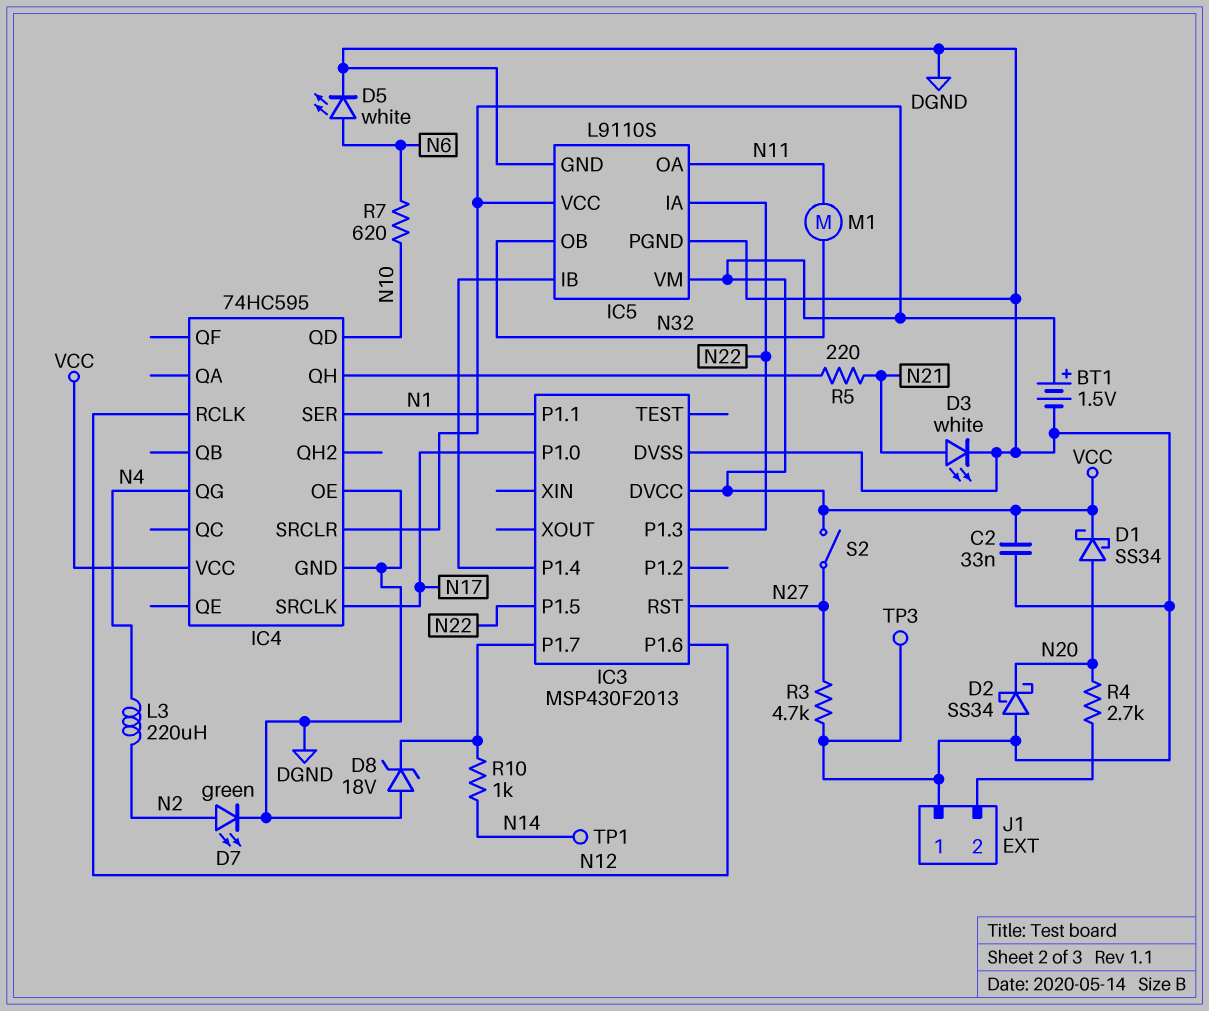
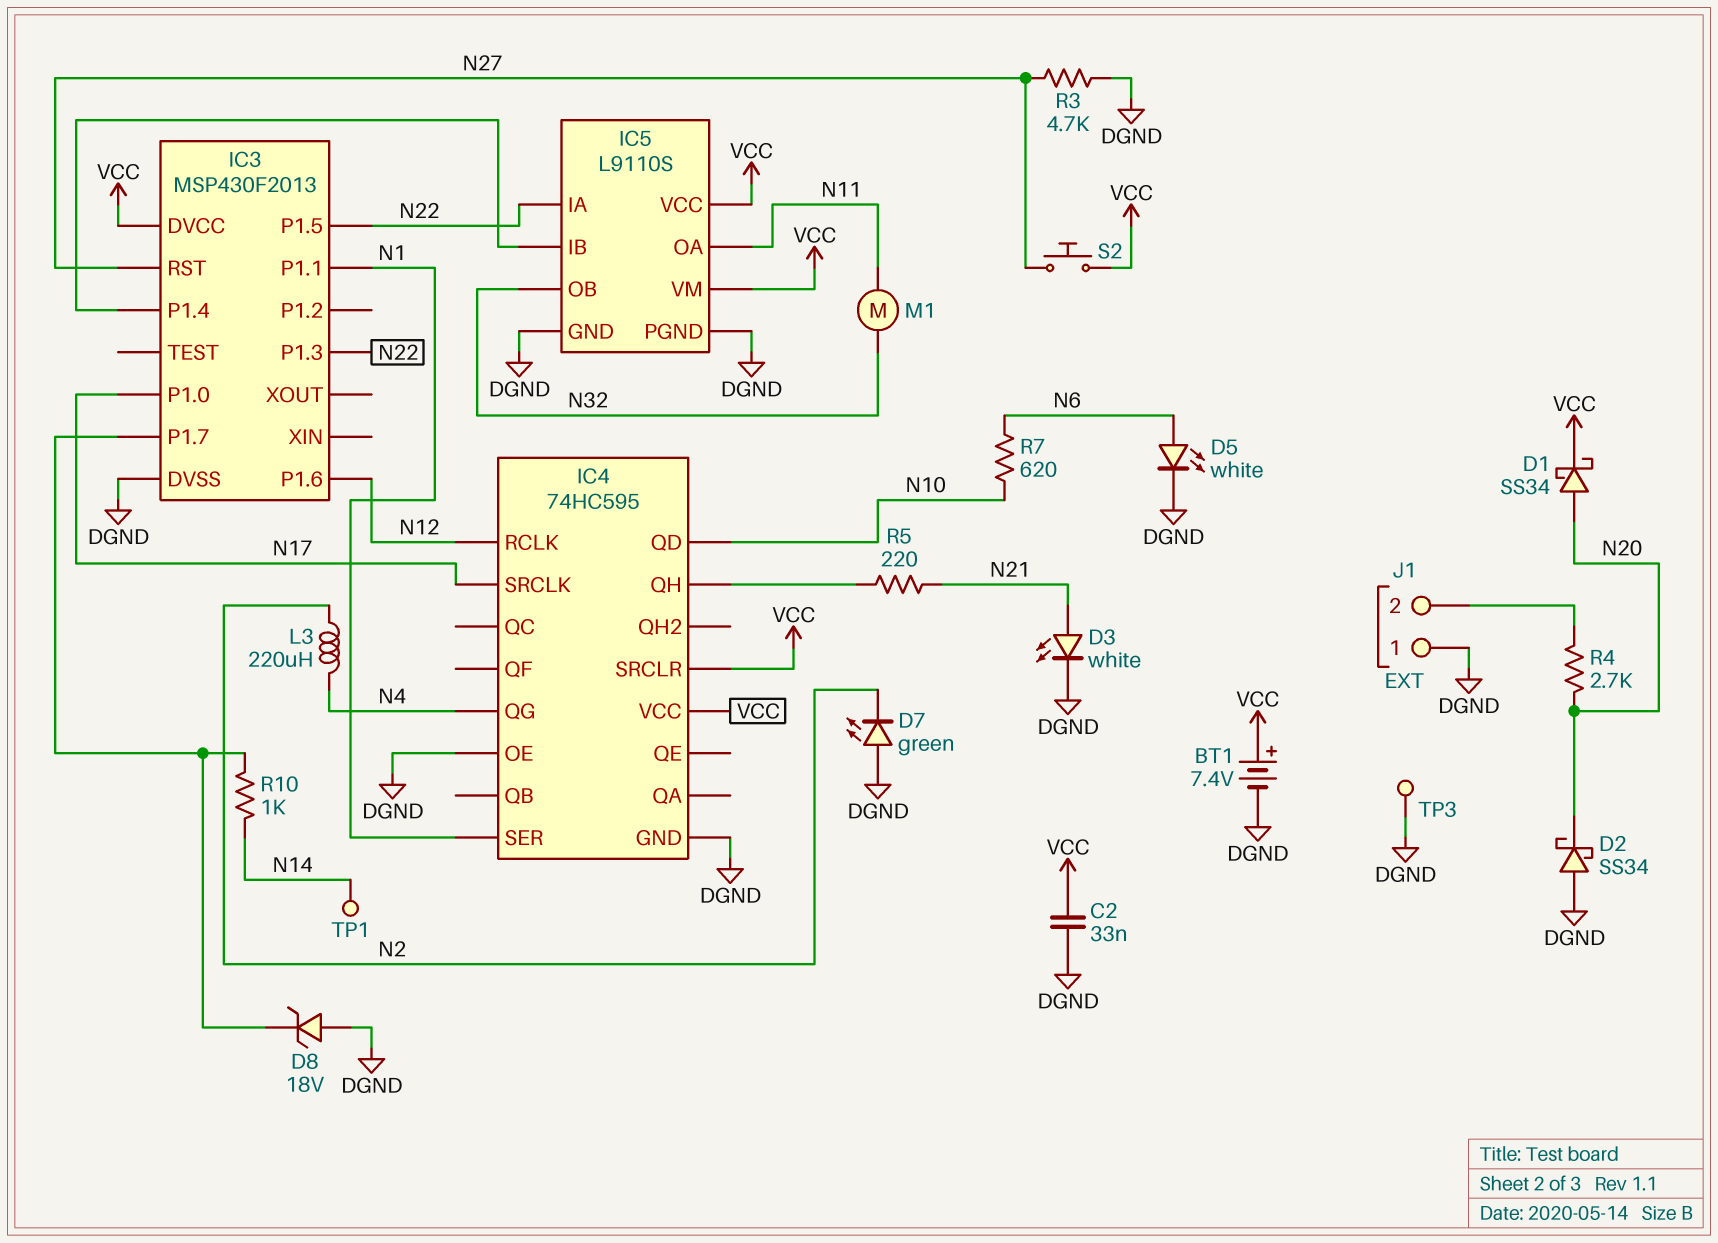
BT1: 1.5V (plus VCC, minus DGND) -> 7.4V (plus VCC, minus DGND)
D7: LED green (A N2, K DGND) -> LED green (A DGND, K N2)
S2: switch (N27, VCC) -> button (N27, VCC)

